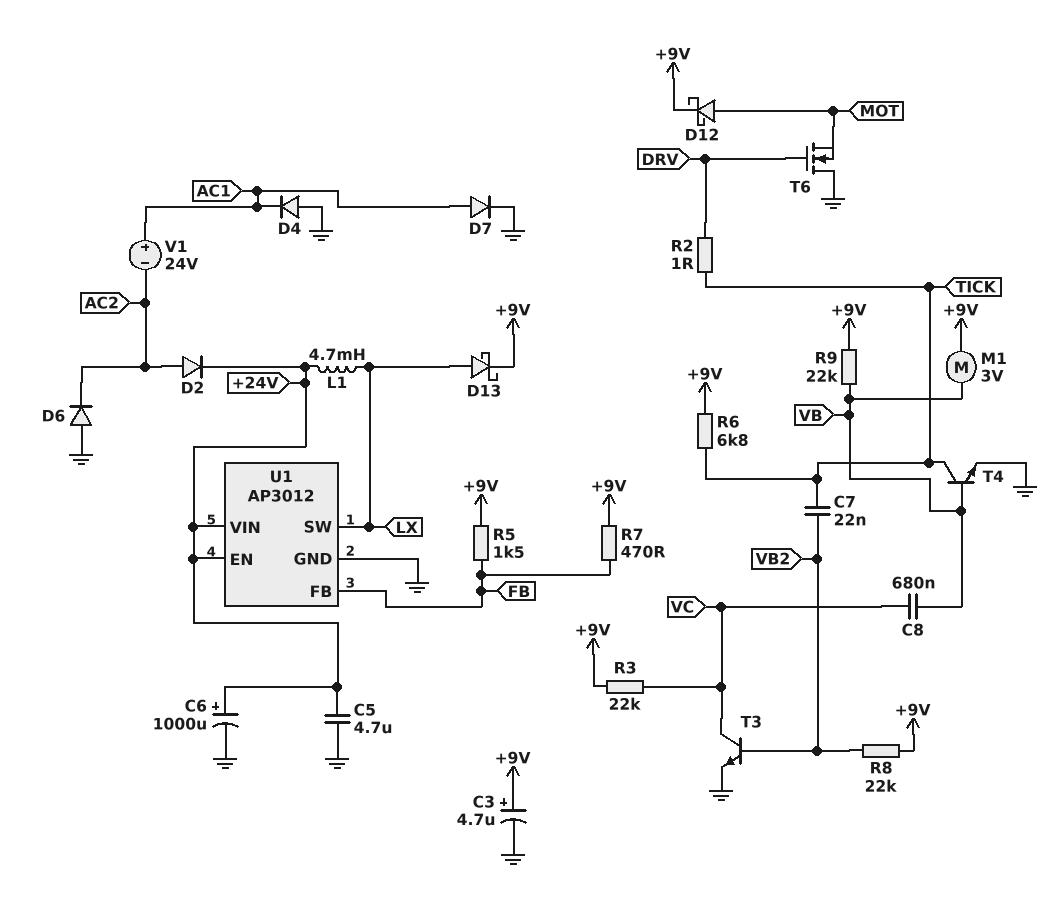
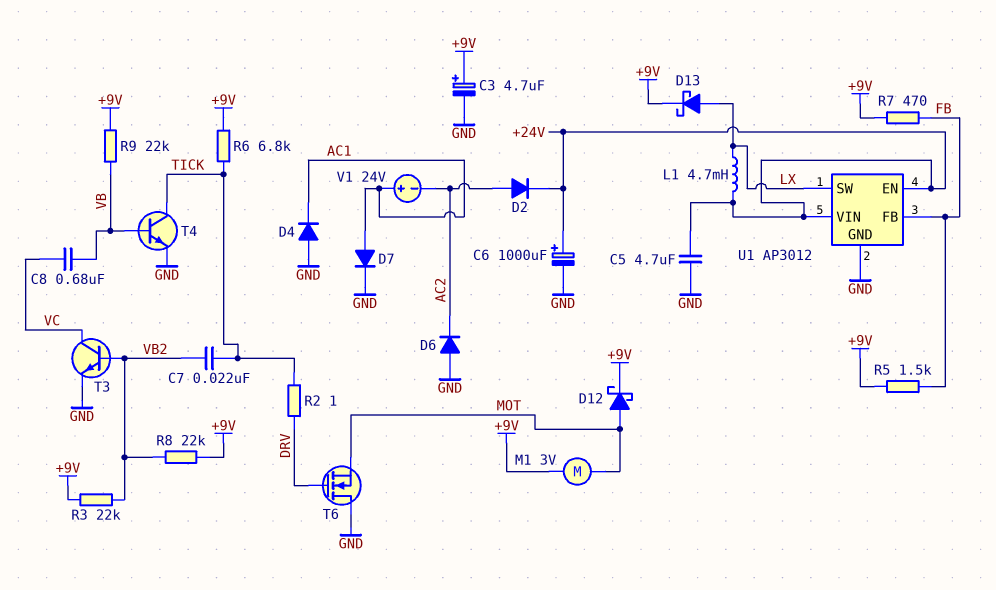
M1: motor 3V (+9V, VB) -> motor 3V (+9V, MOT)
R3: 22k (+9V, VC) -> 22k (+9V, VB2)

